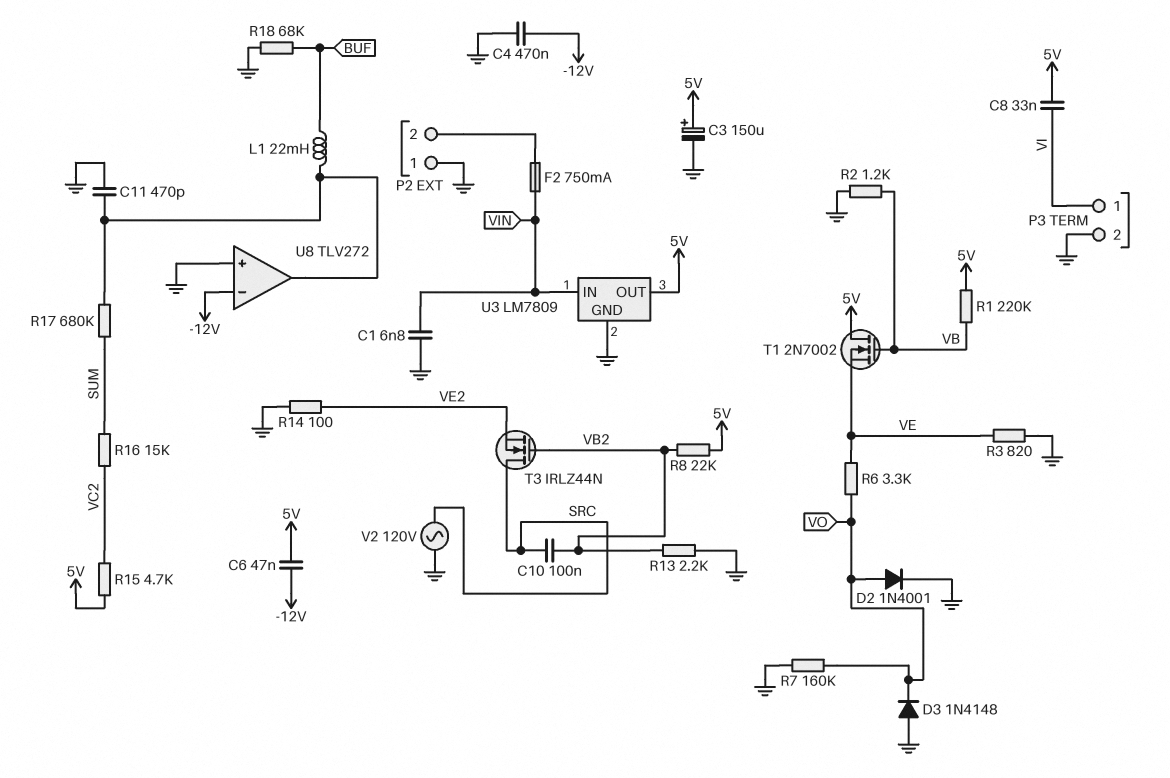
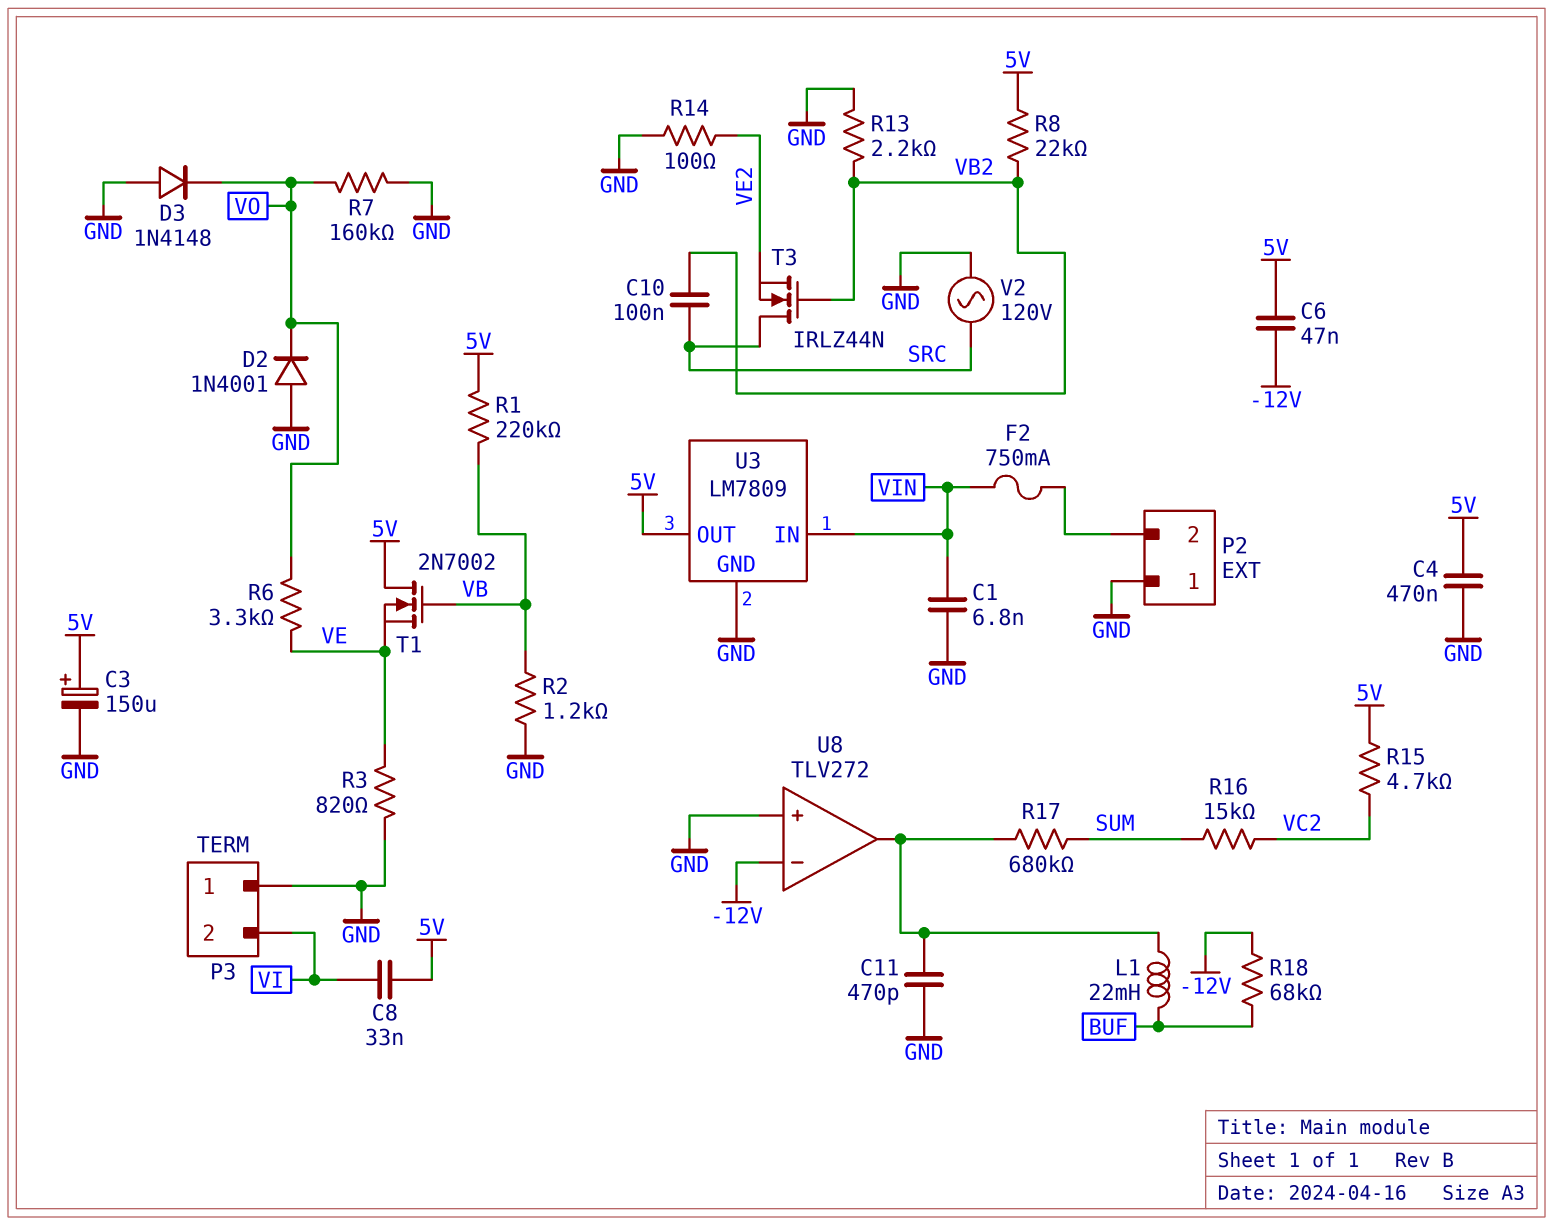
C4: 470nF (-12V, GND) -> 470nF (5V, GND)
D2: diode 1N4001 (A VO, K GND) -> diode 1N4001 (A GND, K VO)
P3 pin 1: VI -> GND
P3 pin 2: GND -> VI
R18: 68k (BUF, GND) -> 68k (-12V, BUF)

